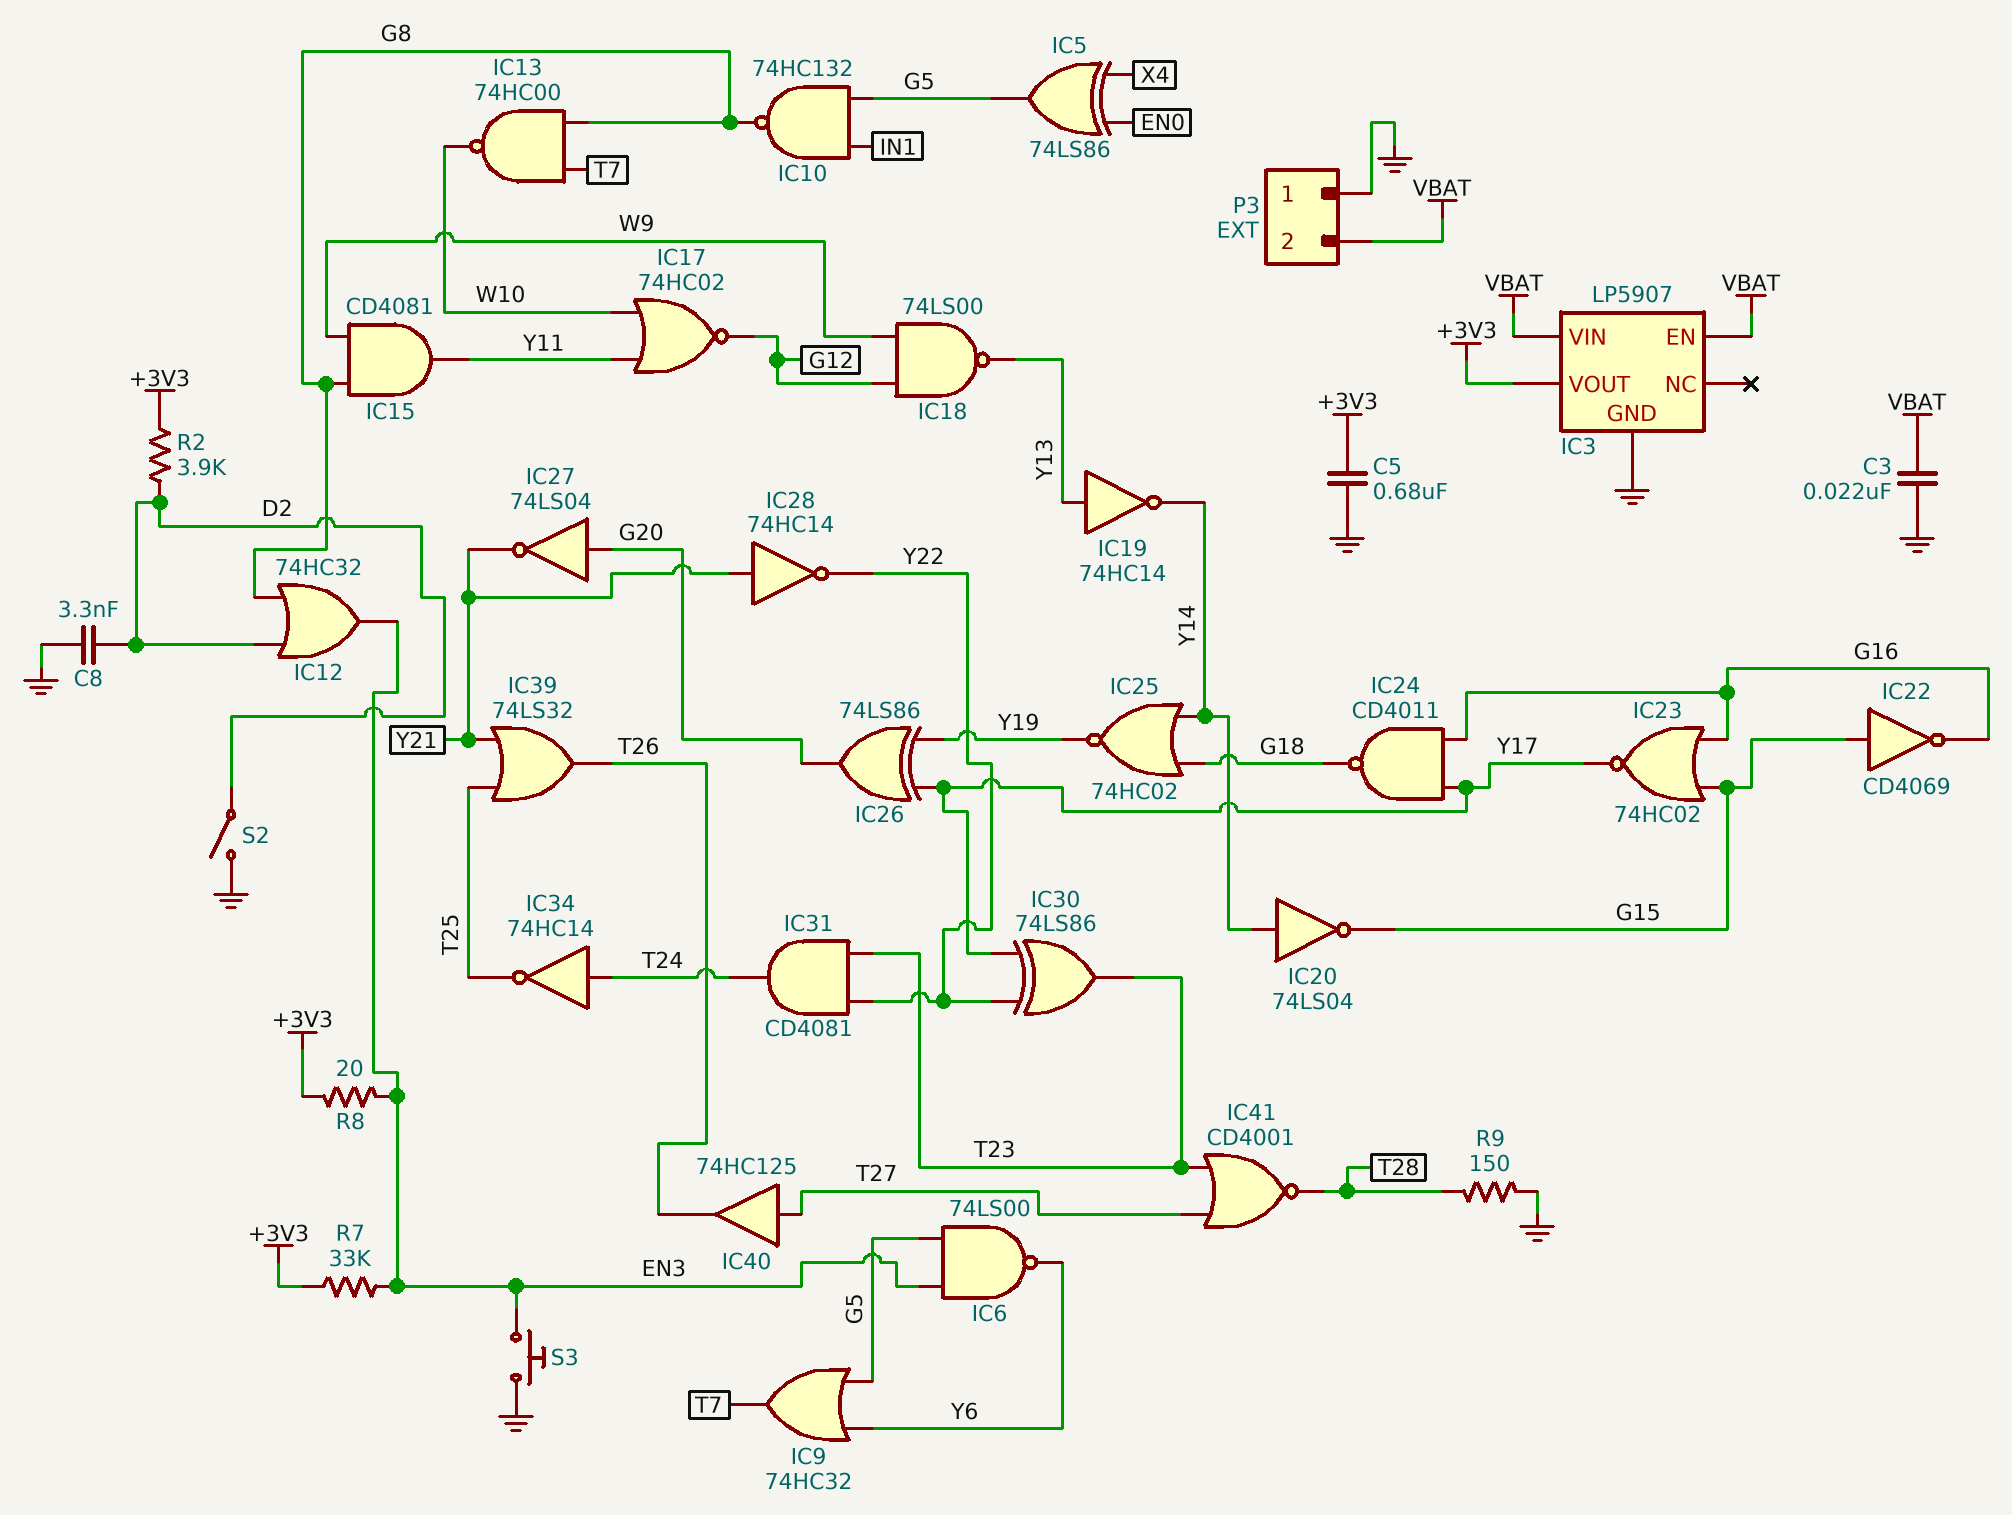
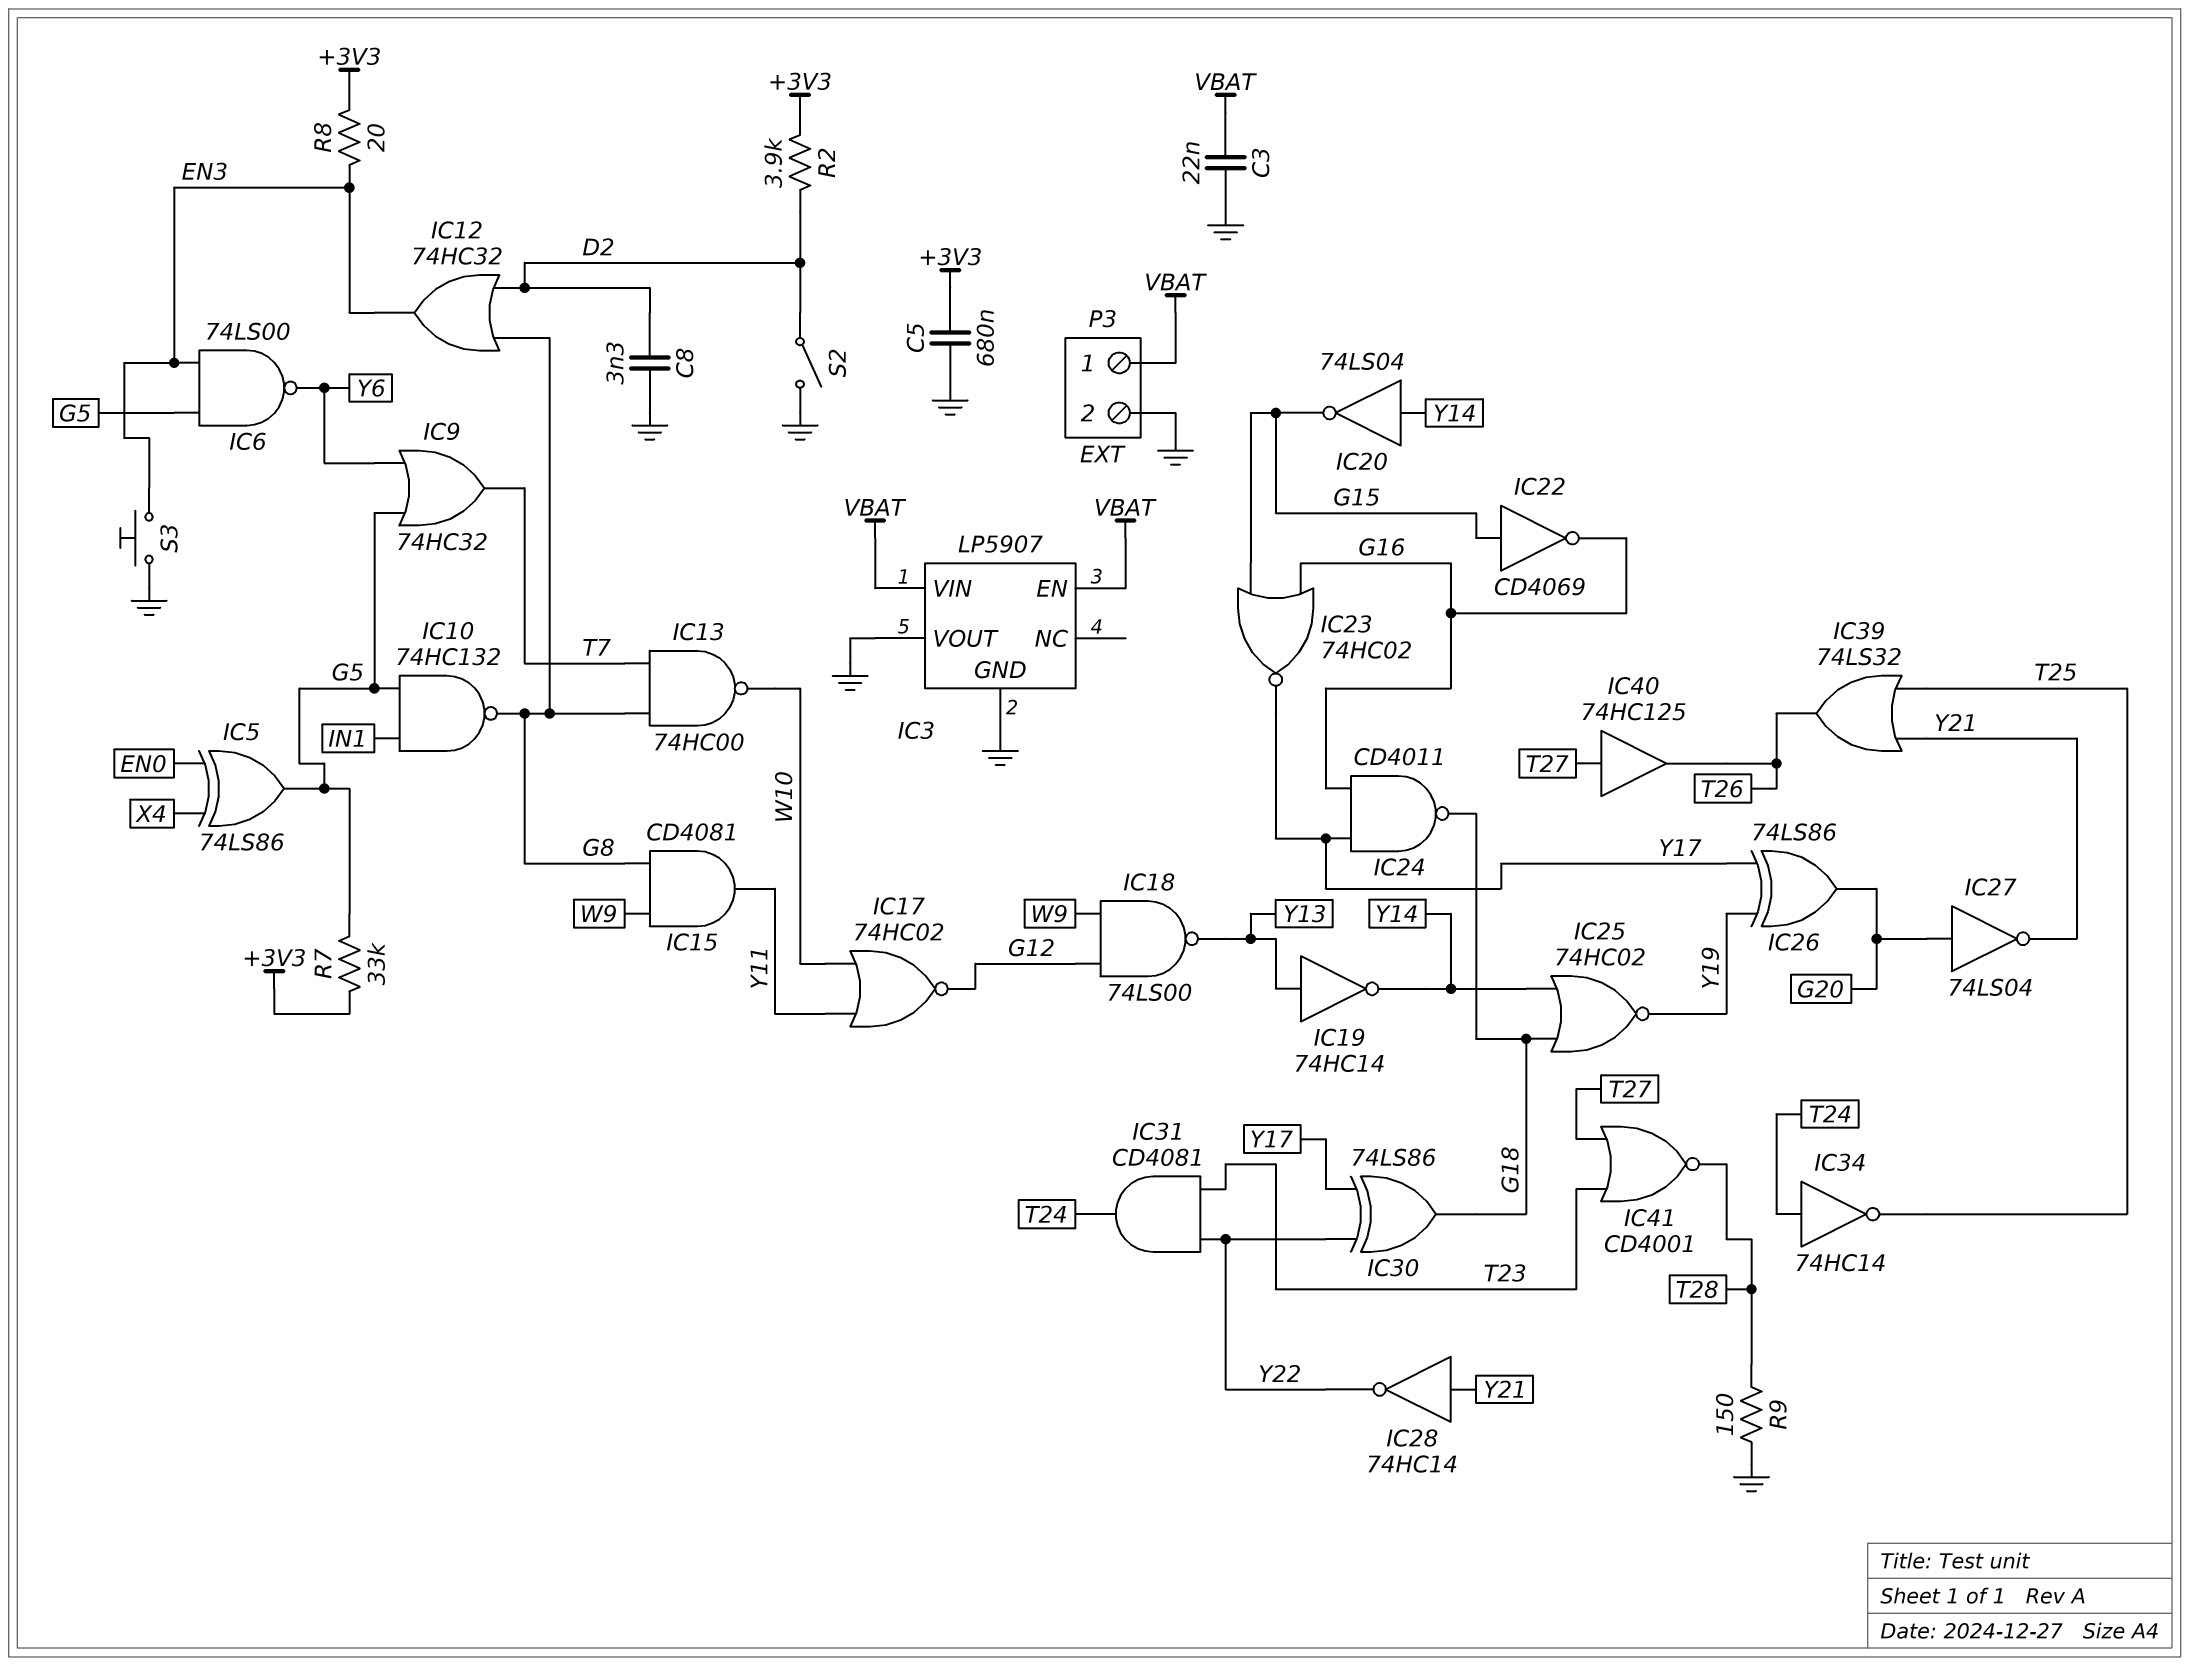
IC3 pin VOUT: +3V3 -> GND
IC30: XOR 74LS86 (in Y17, in Y22, out T23) -> XOR 74LS86 (in Y17, in Y22, out G18)
P3 pin 1: GND -> VBAT
P3 pin 2: VBAT -> GND
R7: 33k (+3V3, EN3) -> 33k (+3V3, G5)

